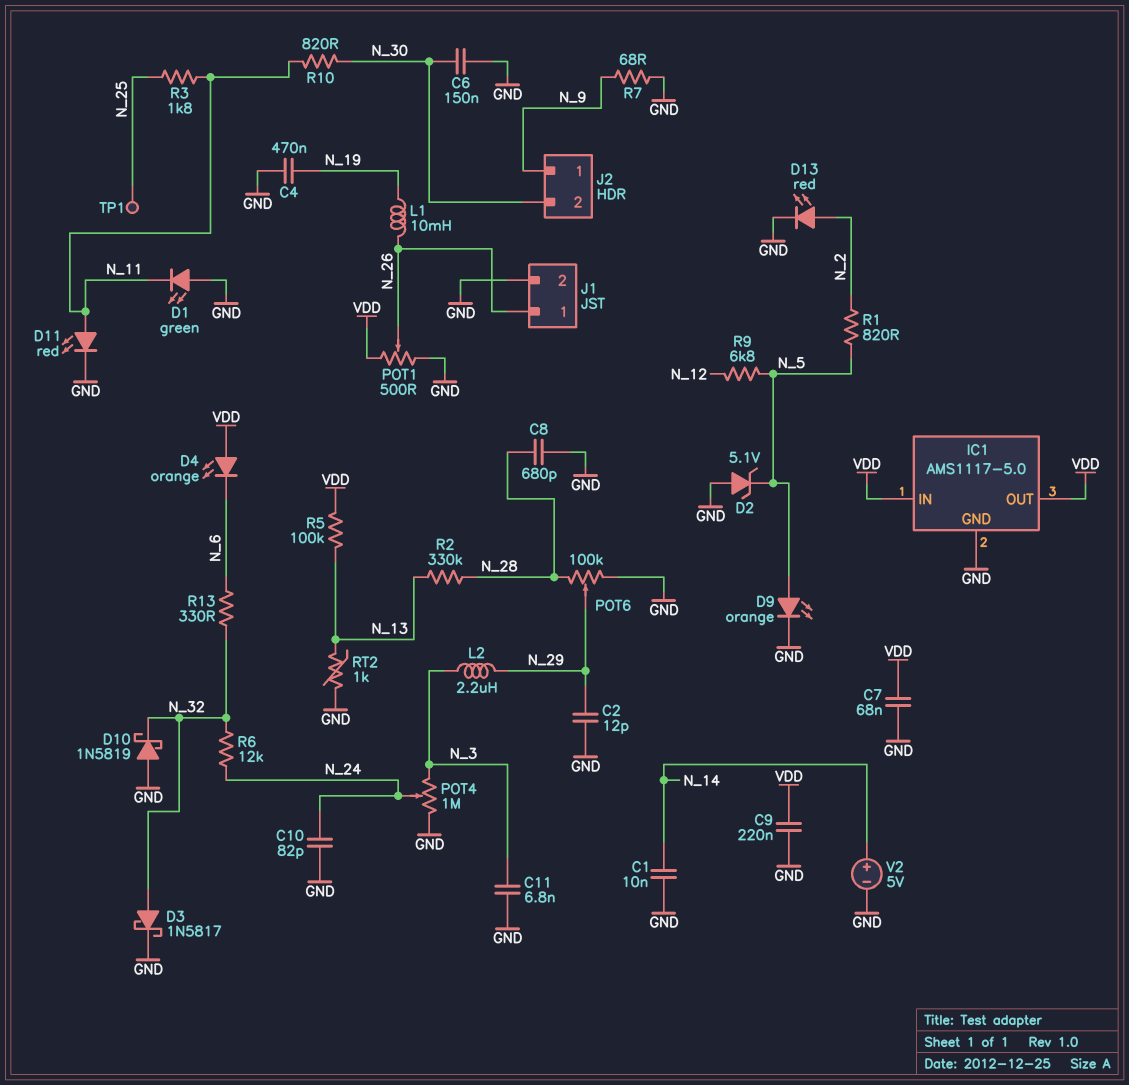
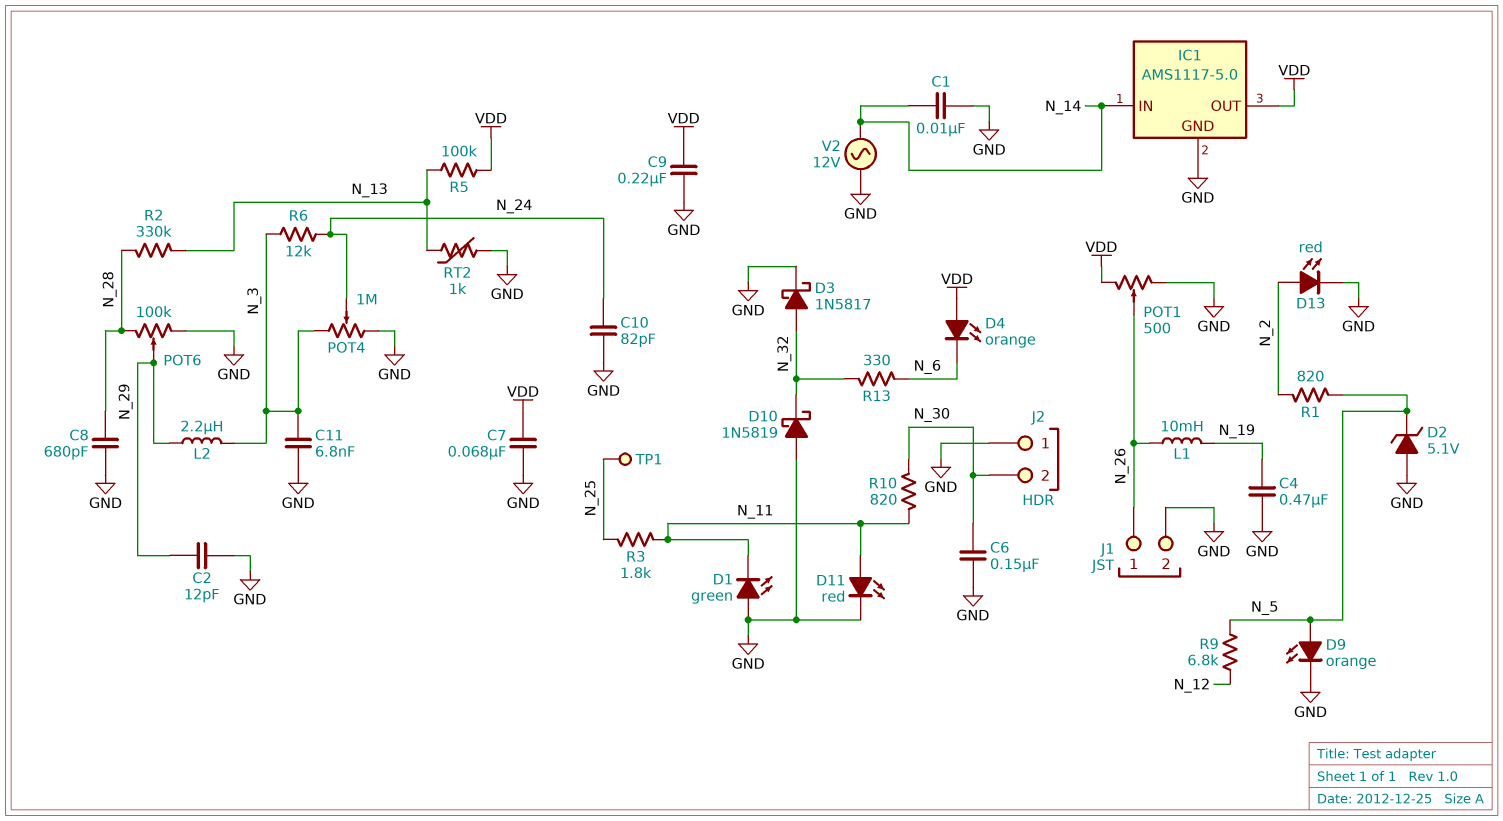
IC1 pin IN: VDD -> N_14
J2 pin 1: N_9 -> GND
R6: 12k (N_24, N_32) -> 12k (N_3, N_24)
R7: 68 (GND, N_9) -> none
V2: 5V (plus N_14, minus GND) -> AC 12V (GND, N_14)

